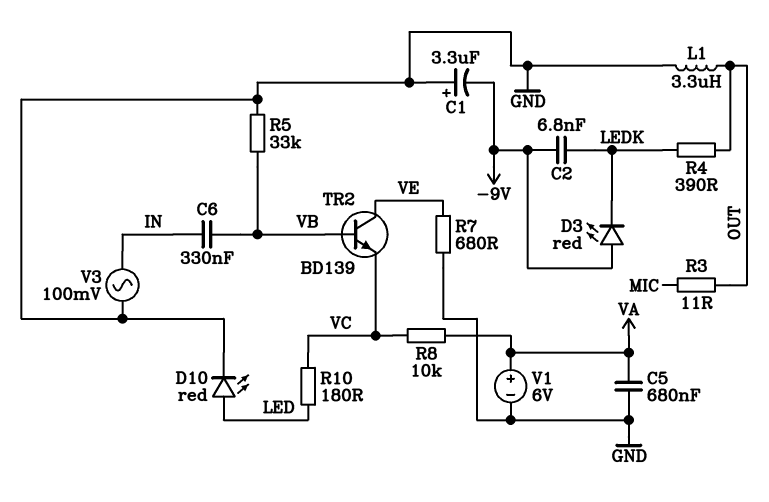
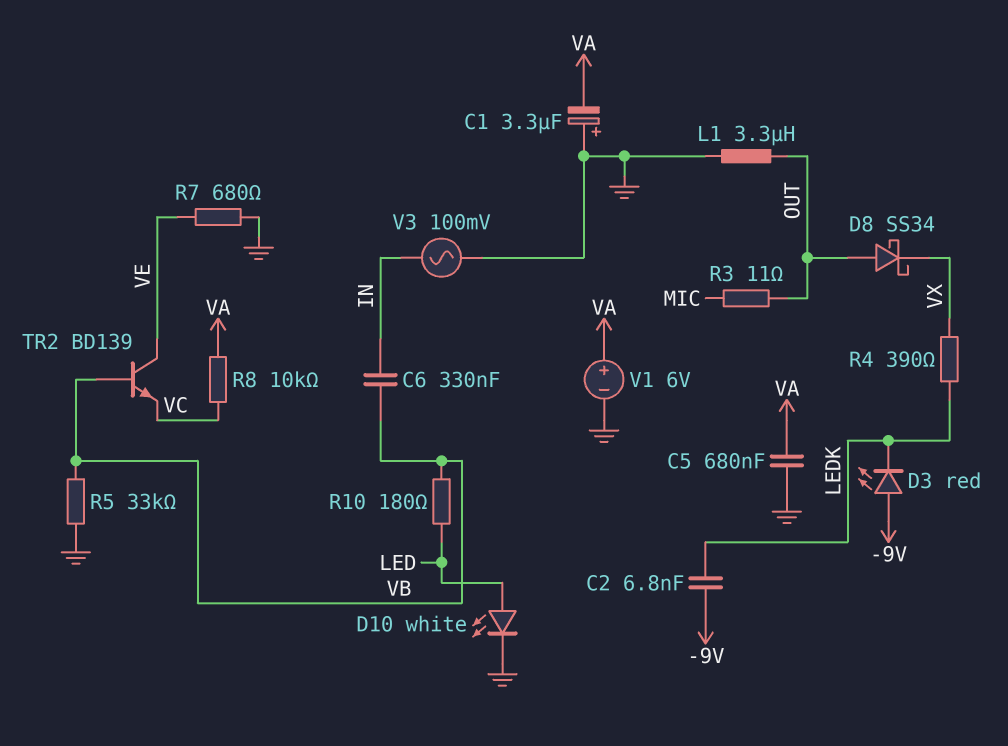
C1: 3.3uF (plus GND, minus -9V) -> 3.3uF (plus GND, minus VA)
D8: none -> schottky SS34 (A OUT, K VX)
D10: LED red (A LED, K GND) -> LED white (A LED, K GND)
R4: 390 (LEDK, OUT) -> 390 (LEDK, VX)
R10: 180 (LED, VC) -> 180 (LED, VB)

